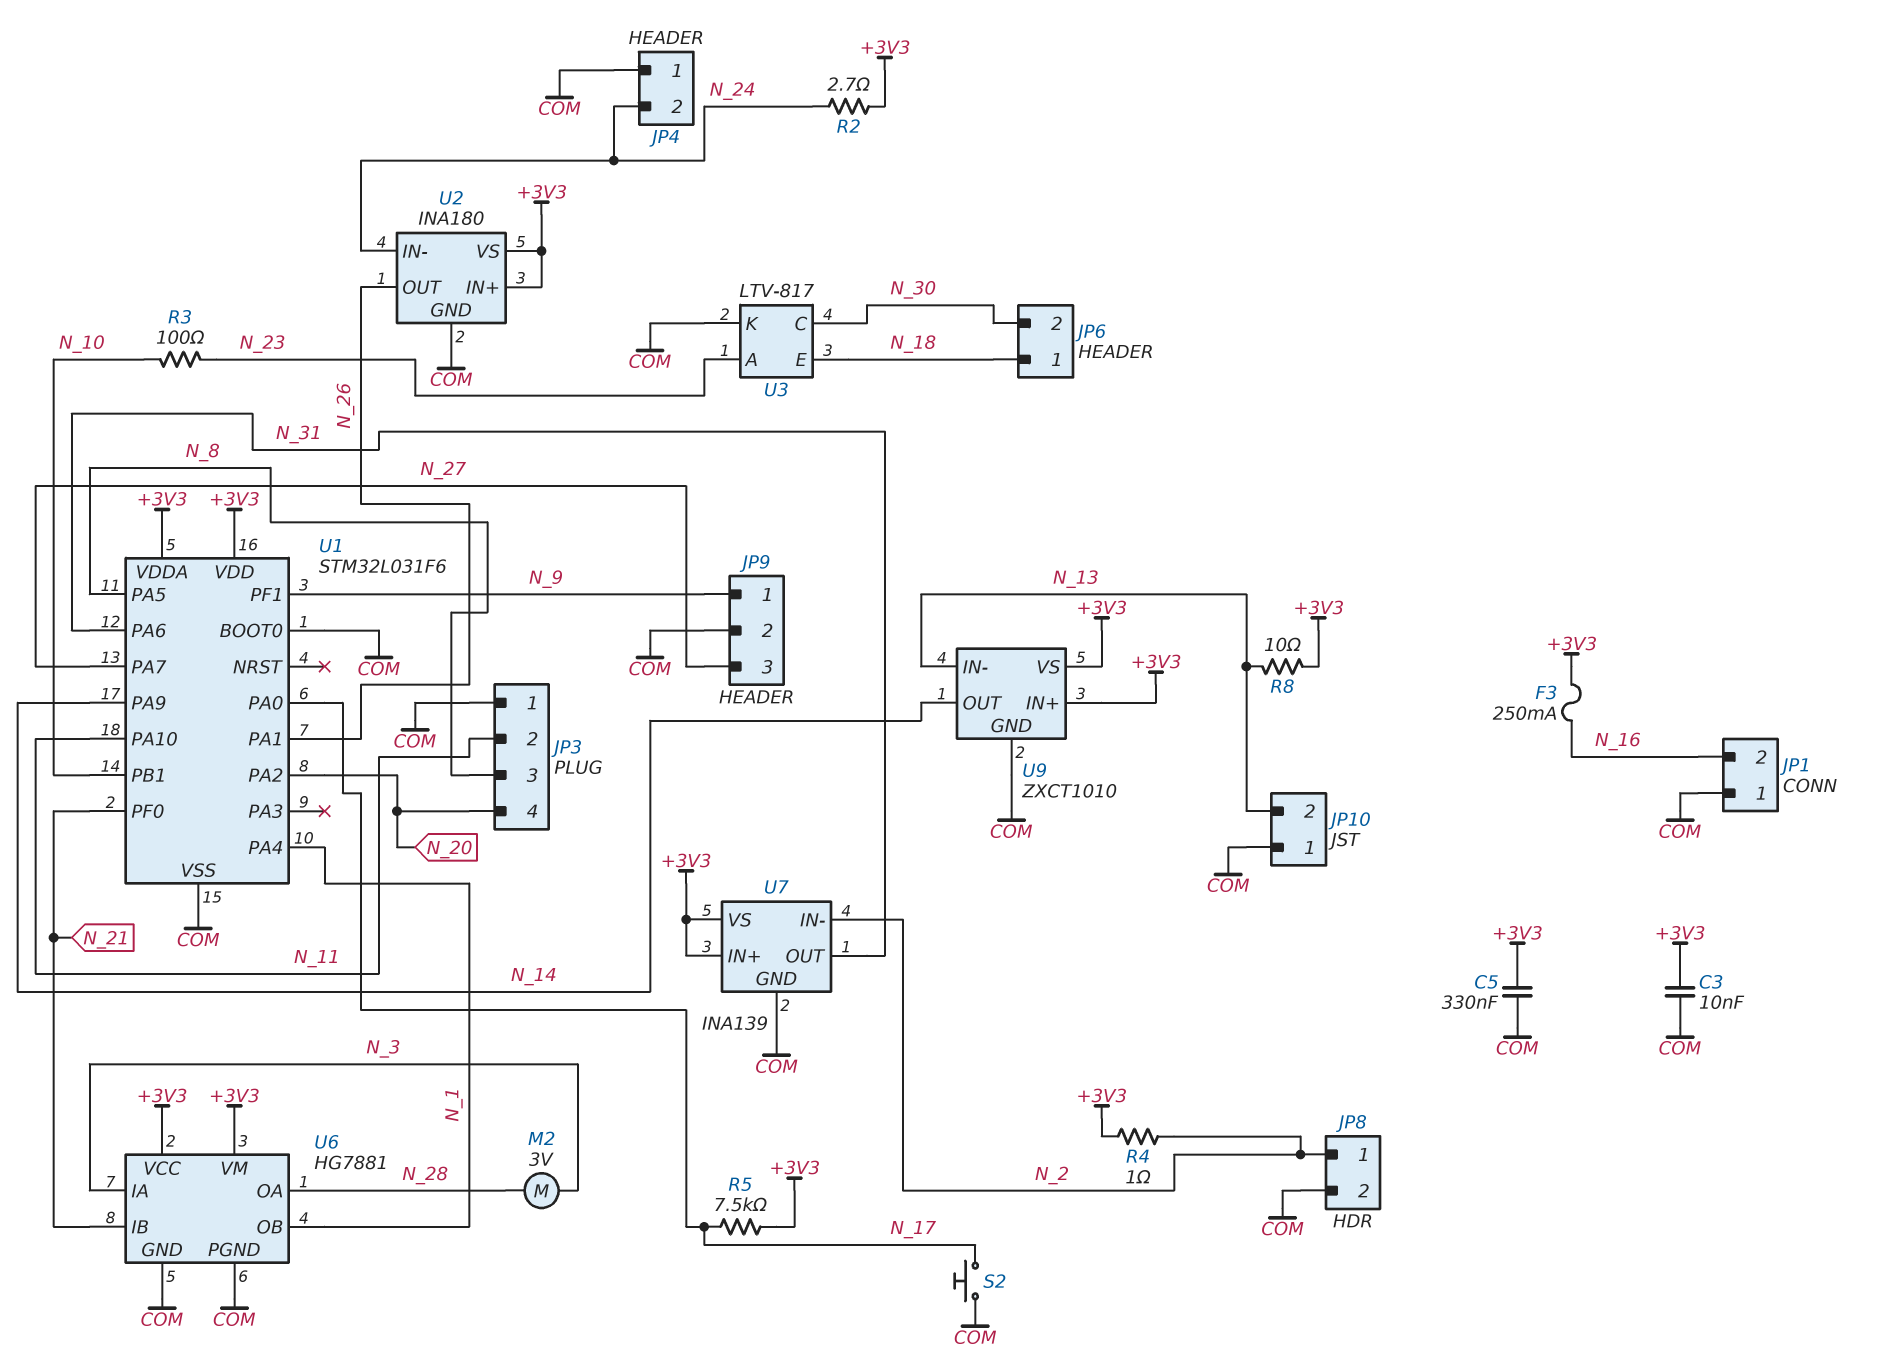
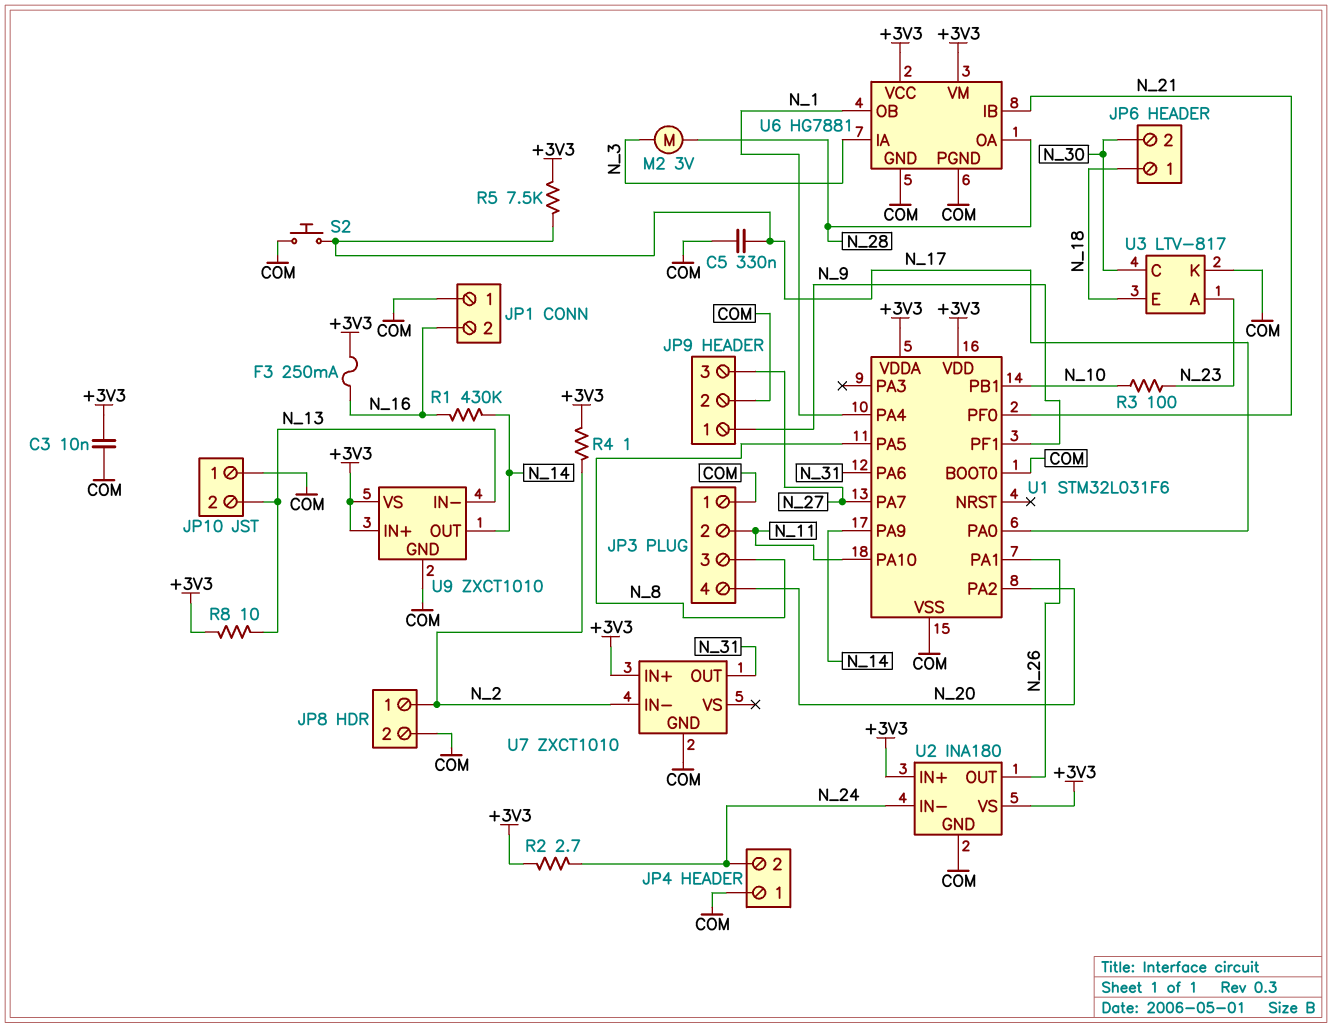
C5: 330nF (+3V3, COM) -> 330nF (COM, N_17)
R1: none -> 430k (N_14, N_16)
U7: INA139 -> ZXCT1010
U7 pin VS: +3V3 -> none

